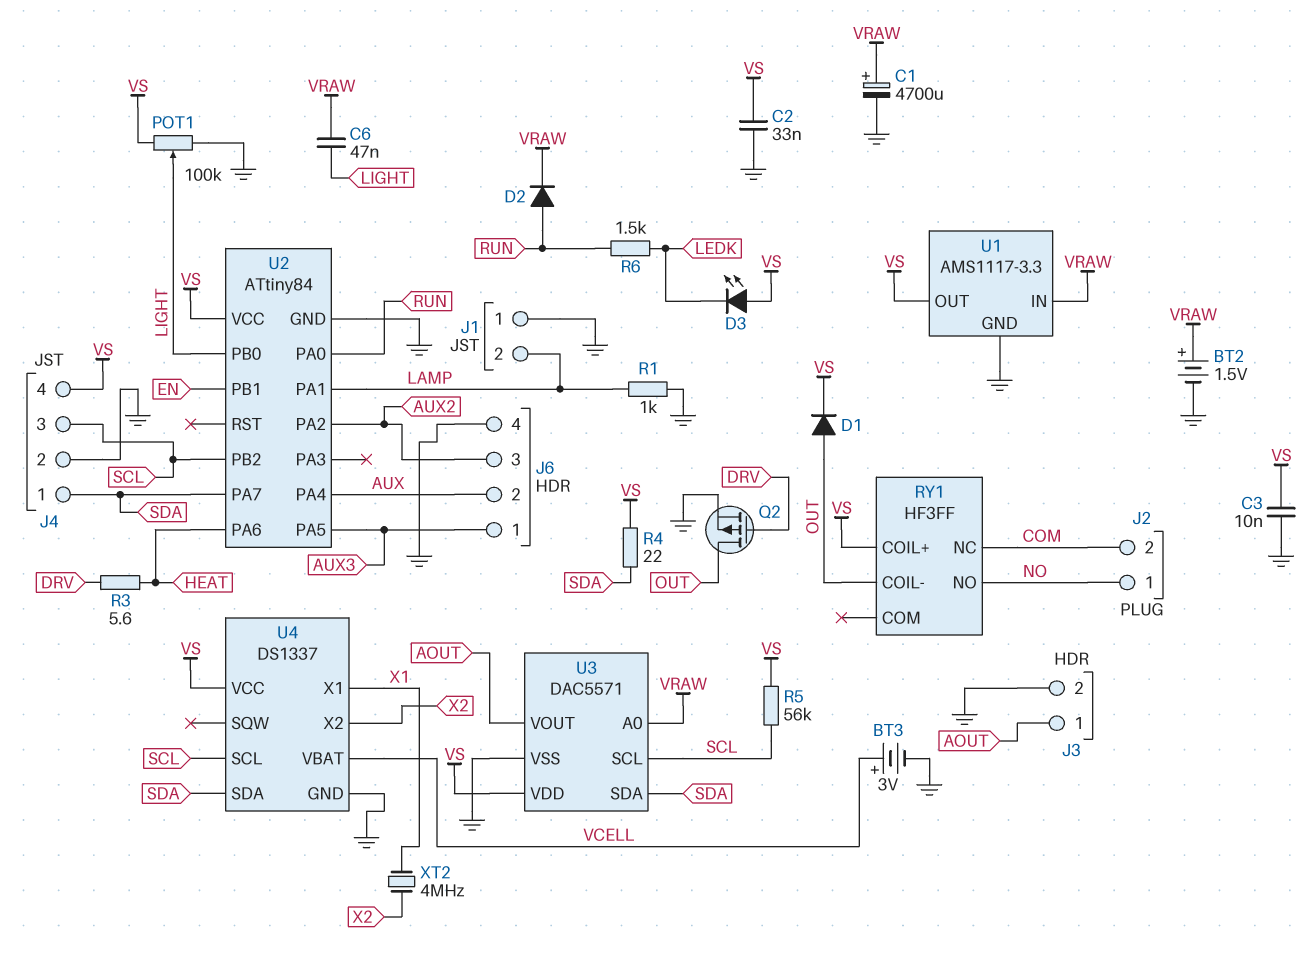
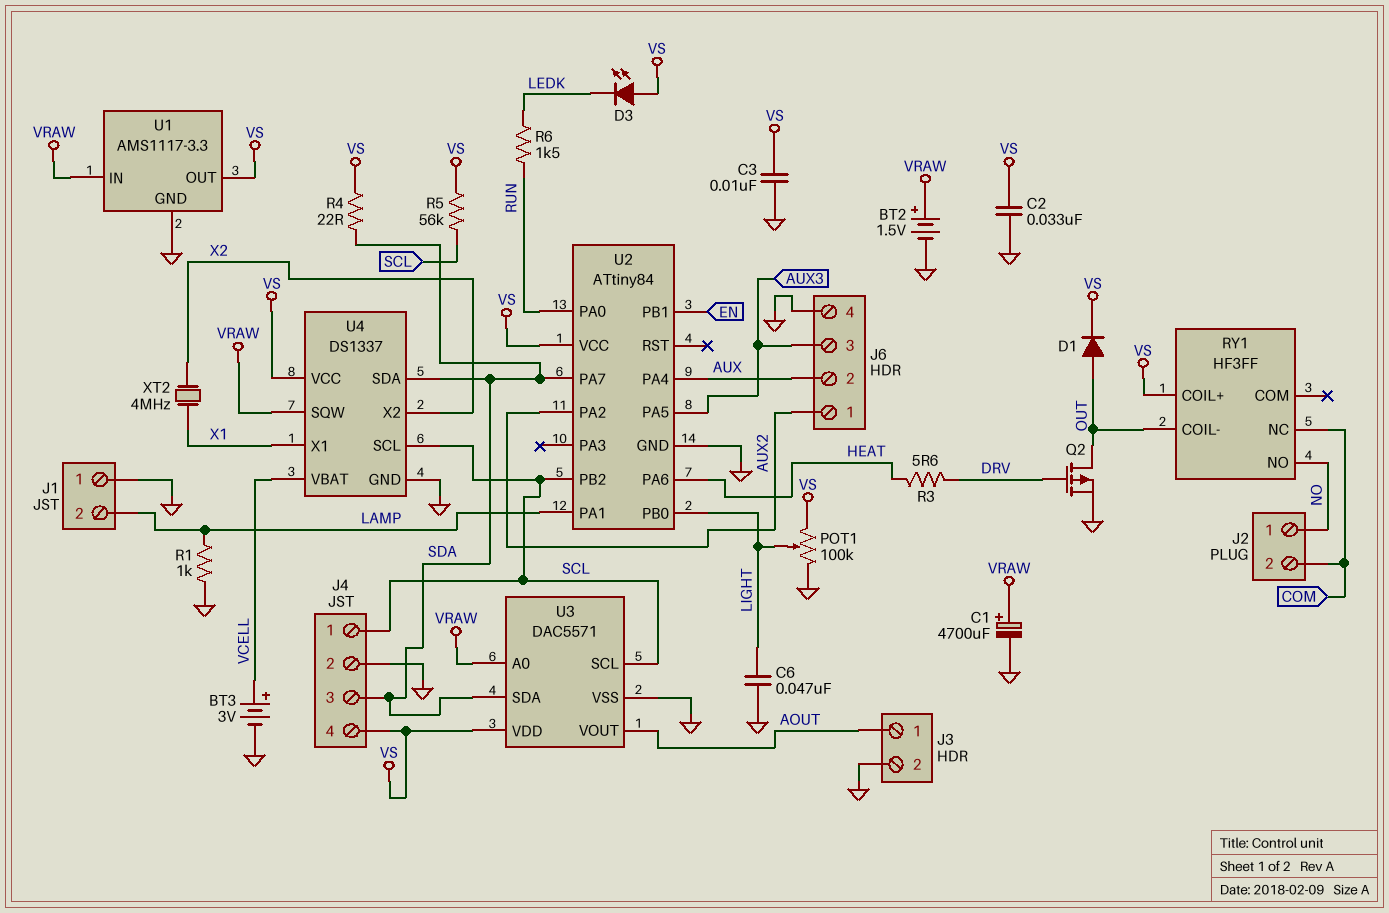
C6: 47nF (LIGHT, VRAW) -> 47nF (GND, LIGHT)
D2: diode (A RUN, K VRAW) -> none
J4 pin 1: SDA -> SCL
J4 pin 3: SCL -> SDA
J6 pin 1: AUX3 -> AUX2
J6 pin 3: AUX2 -> AUX3
U4 pin SQW: none -> VRAW

